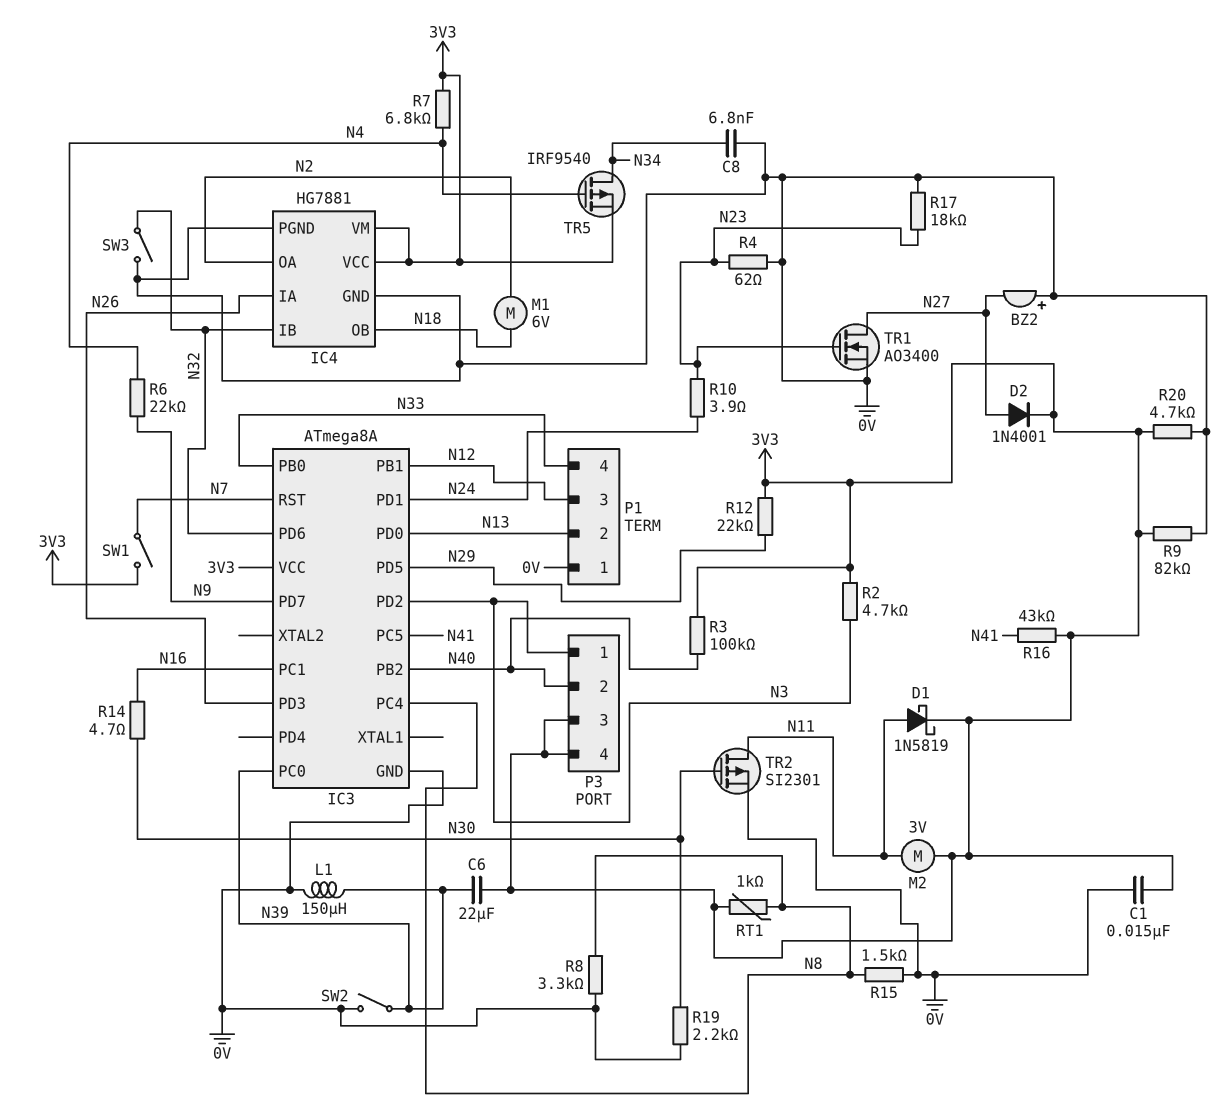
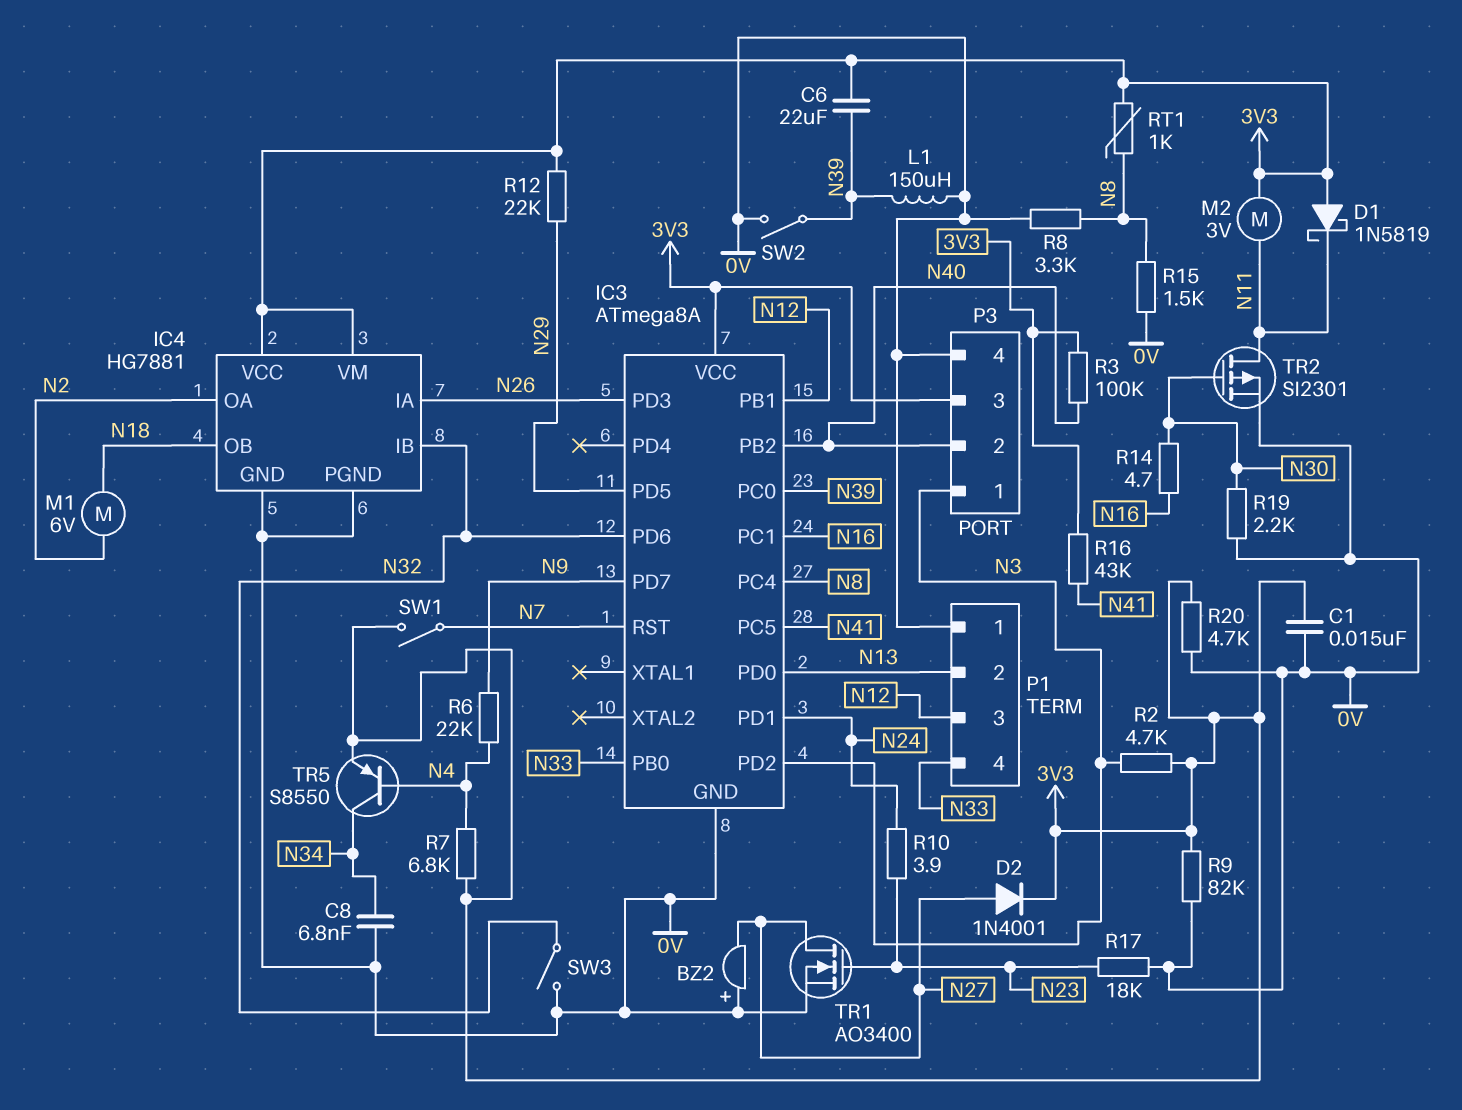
D1: schottky 1N5819 (A N11, K 3V3) -> schottky 1N5819 (A 3V3, K N11)
P3 pin 4: 3V3 -> 0V
R4: 62 (0V, N23) -> none
TR5: PMOS IRF9540 (G N4, D N34, S 3V3) -> PNP S8550 (B N4, C N34, E 3V3)

